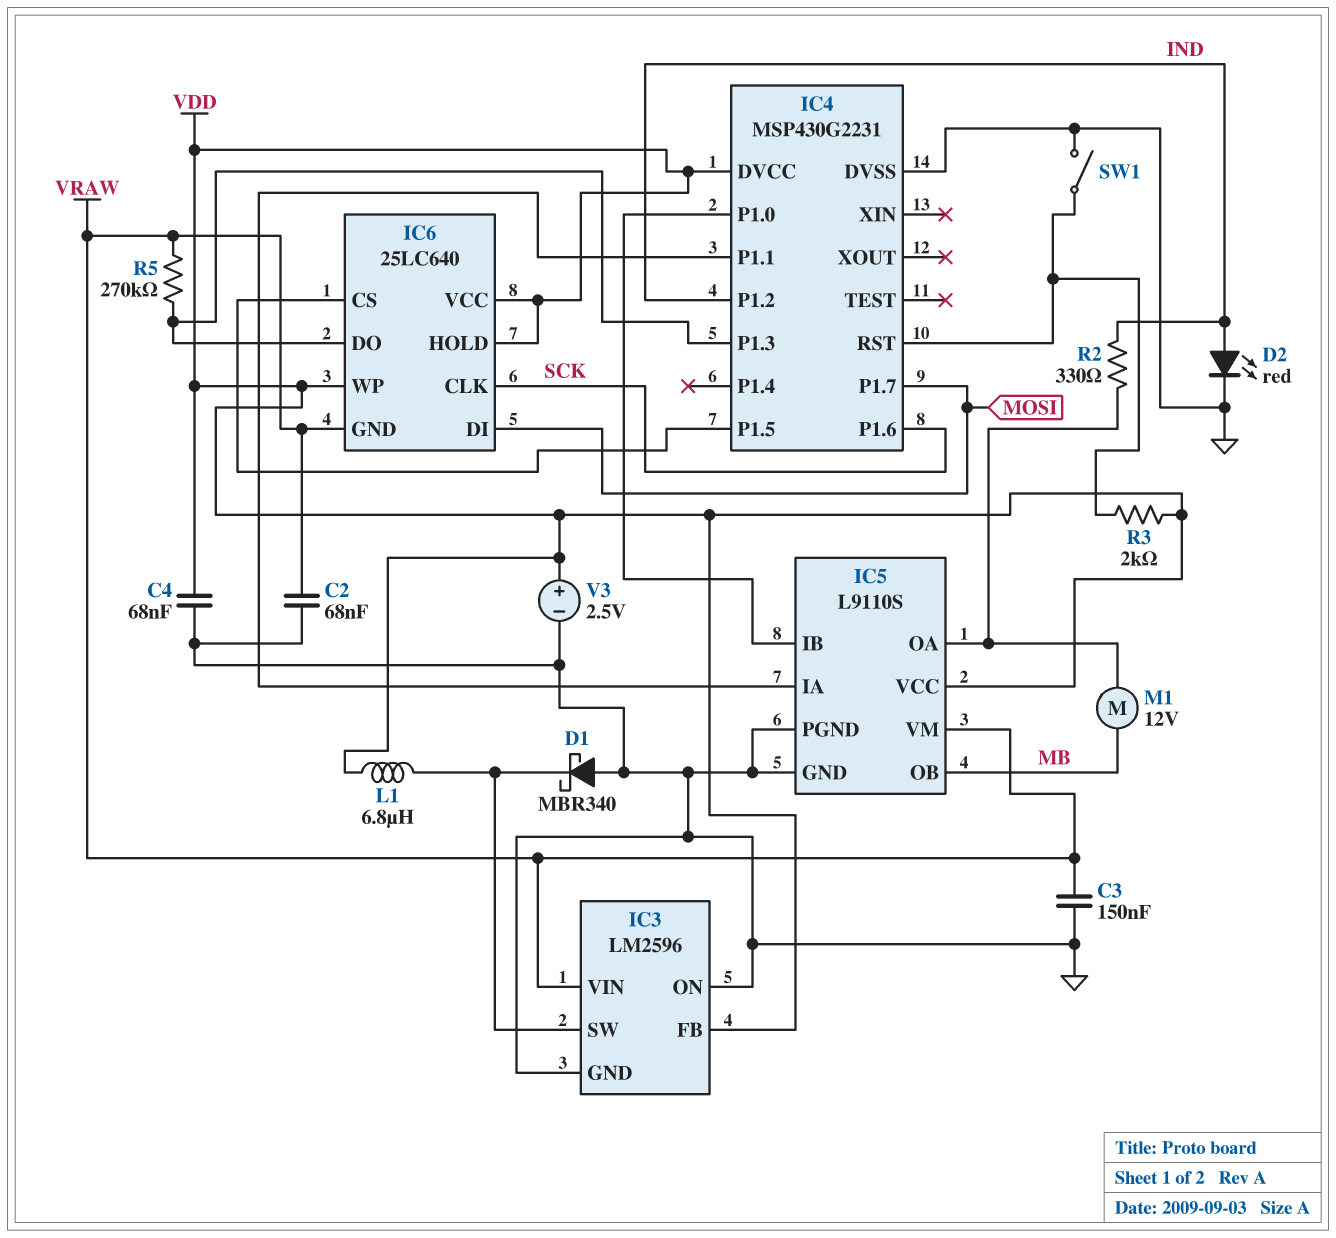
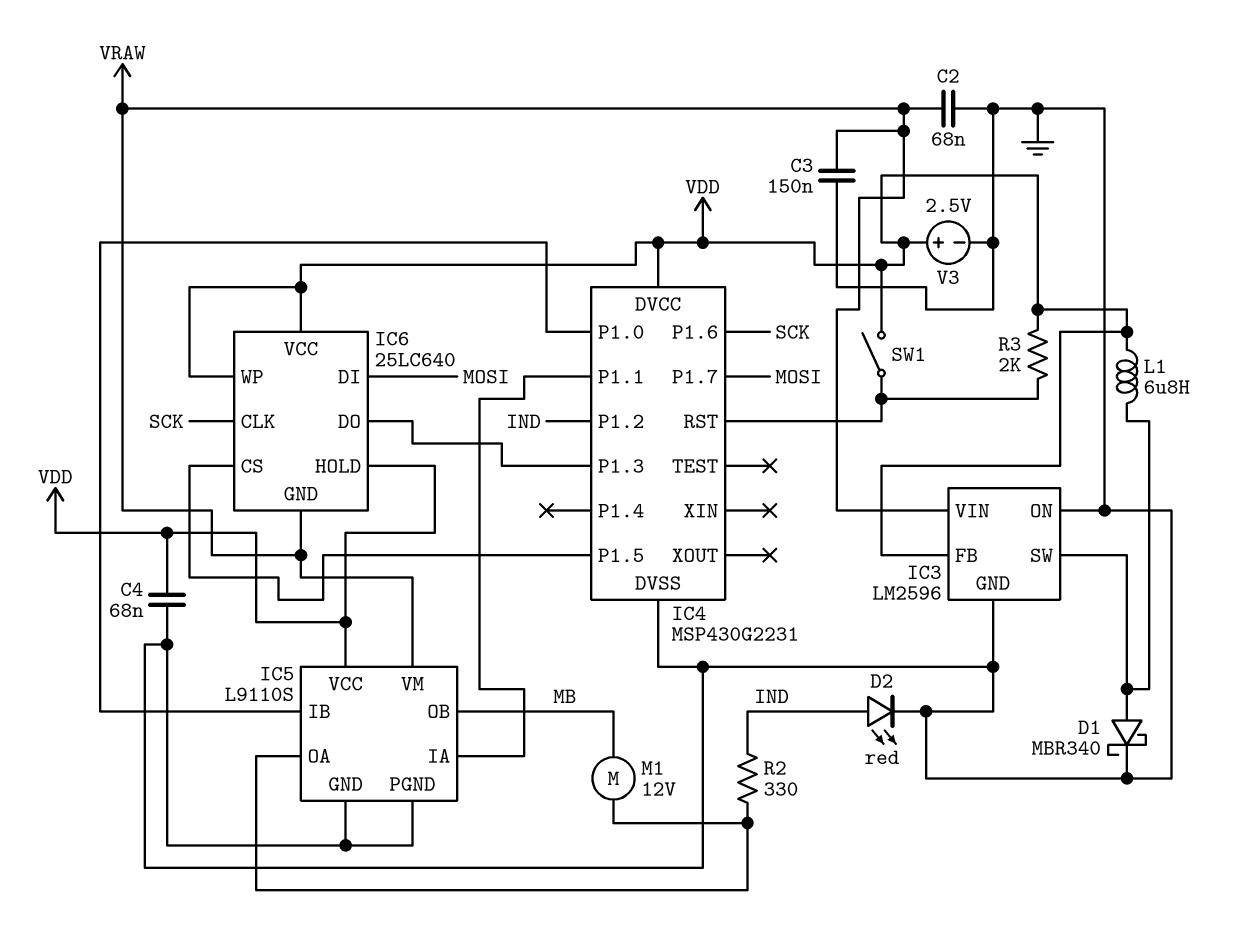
D1: schottky MBR340 (A GND, K IC3/SW) -> schottky MBR340 (A IC3/SW, K GND)
R5: 270k (IC4/P1.3, VRAW) -> none
SW1: switch (GND, IC4/RST) -> switch (IC4/RST, VDD)

